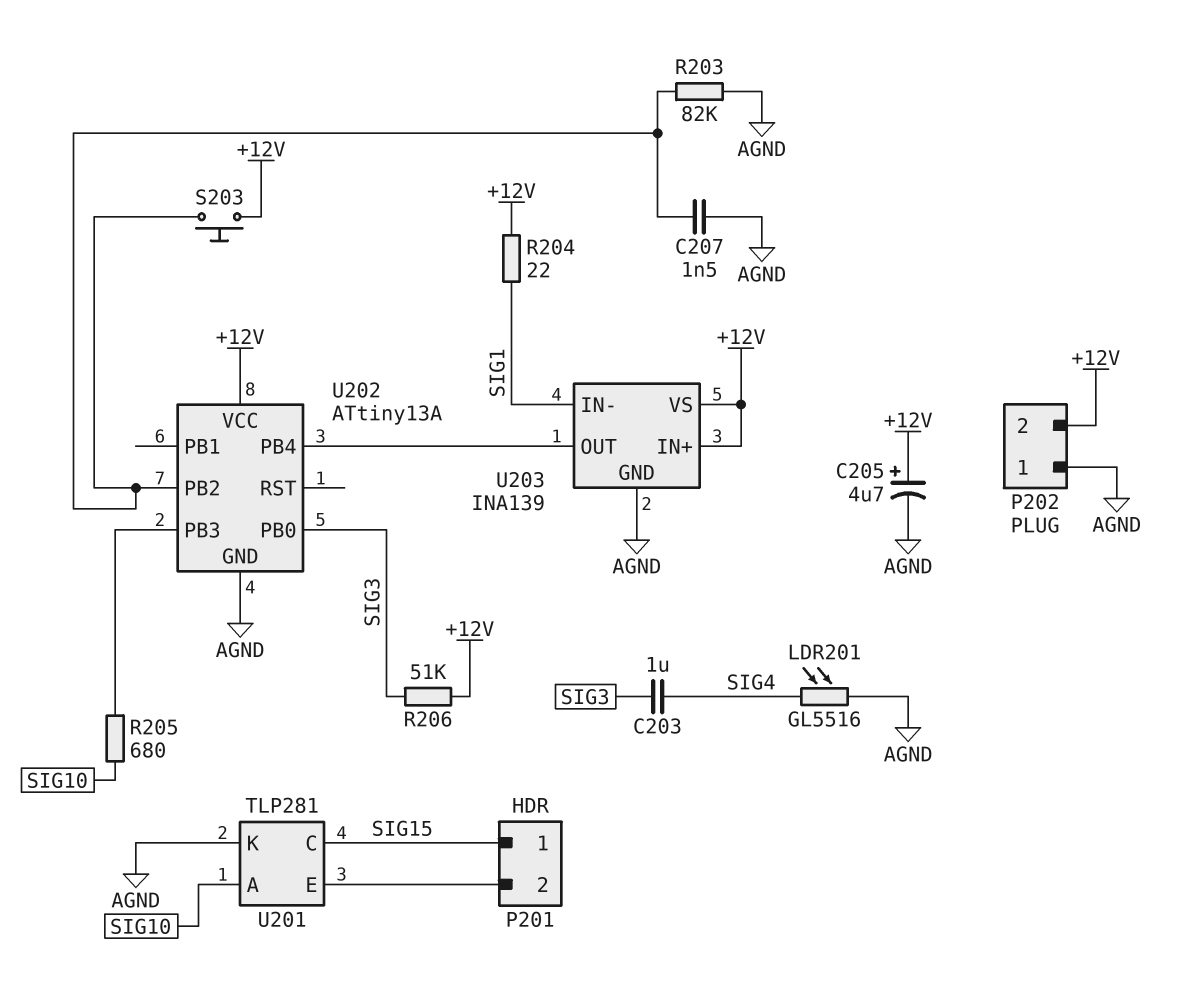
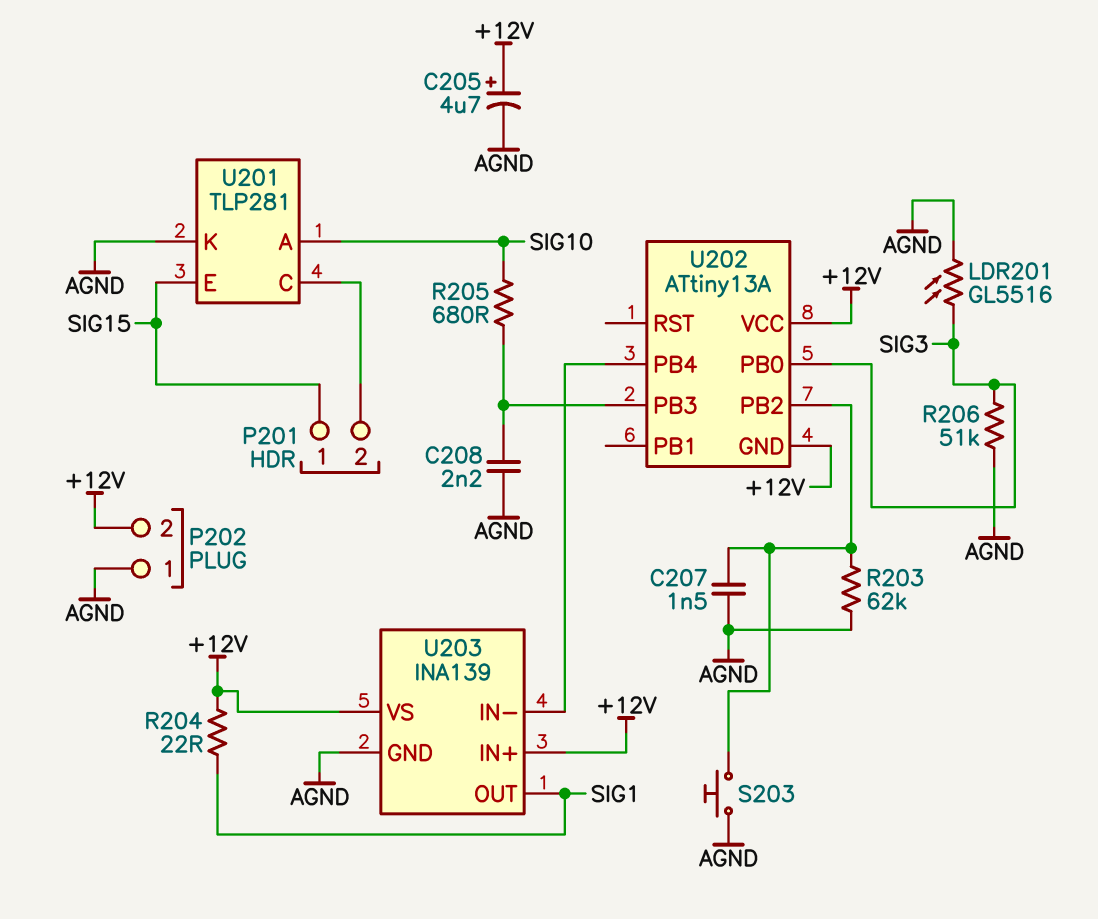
C203: 1uF (SIG3, SIG4) -> none
C208: none -> 2.2nF (AGND, U202/PB3)
LDR201: GL5516 (AGND, SIG4) -> GL5516 (AGND, SIG3)
R203: 82k (AGND, U202/PB2) -> 62k (AGND, U202/PB2)
R206: 51k (+12V, SIG3) -> 51k (AGND, SIG3)
S203: button (+12V, U202/PB2) -> button (AGND, U202/PB2)
U201 pin C: SIG15 -> P201/2
U201 pin E: P201/2 -> SIG15
U202 pin GND: AGND -> +12V
U203 pin IN-: SIG1 -> U202/PB4
U203 pin OUT: U202/PB4 -> SIG1

